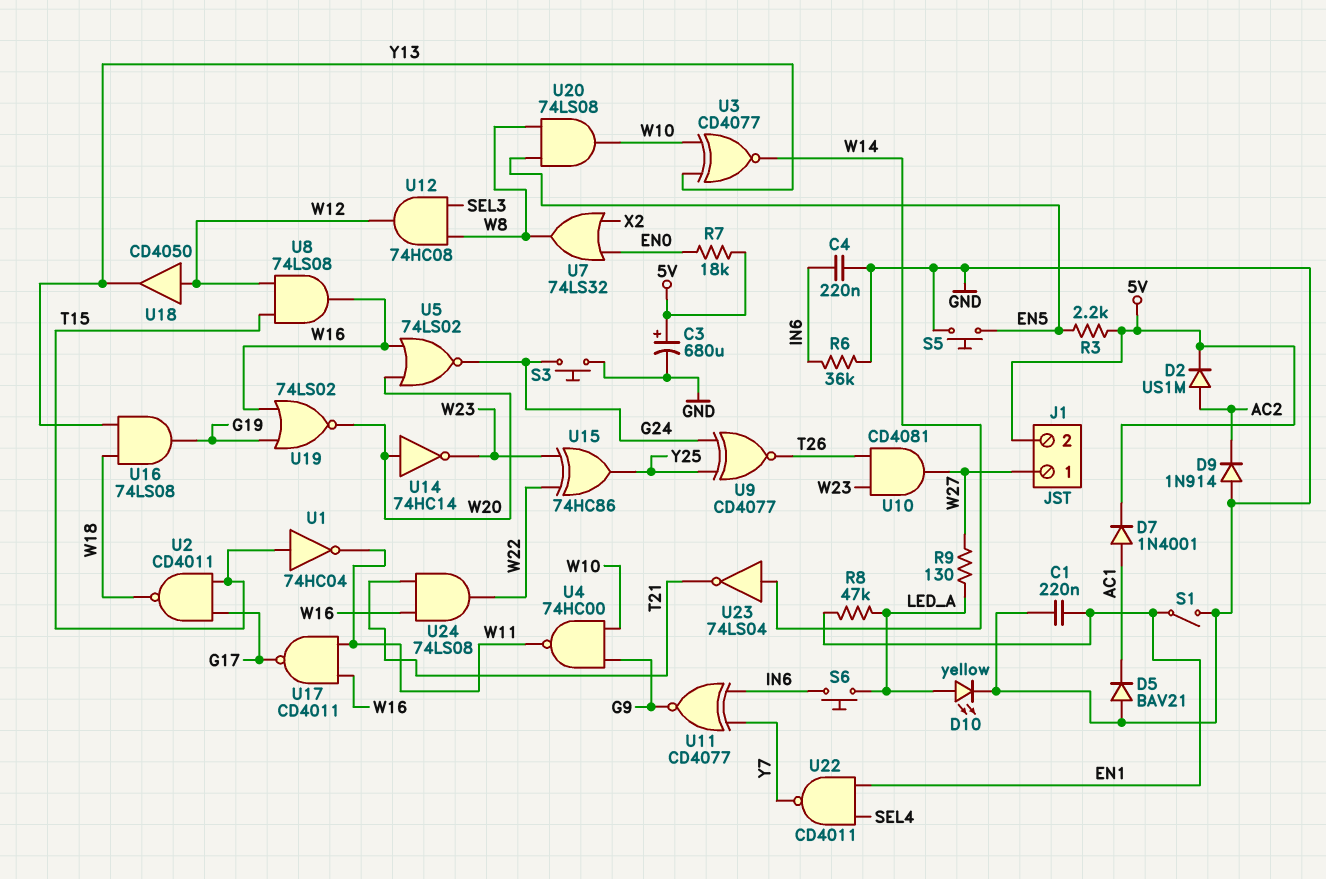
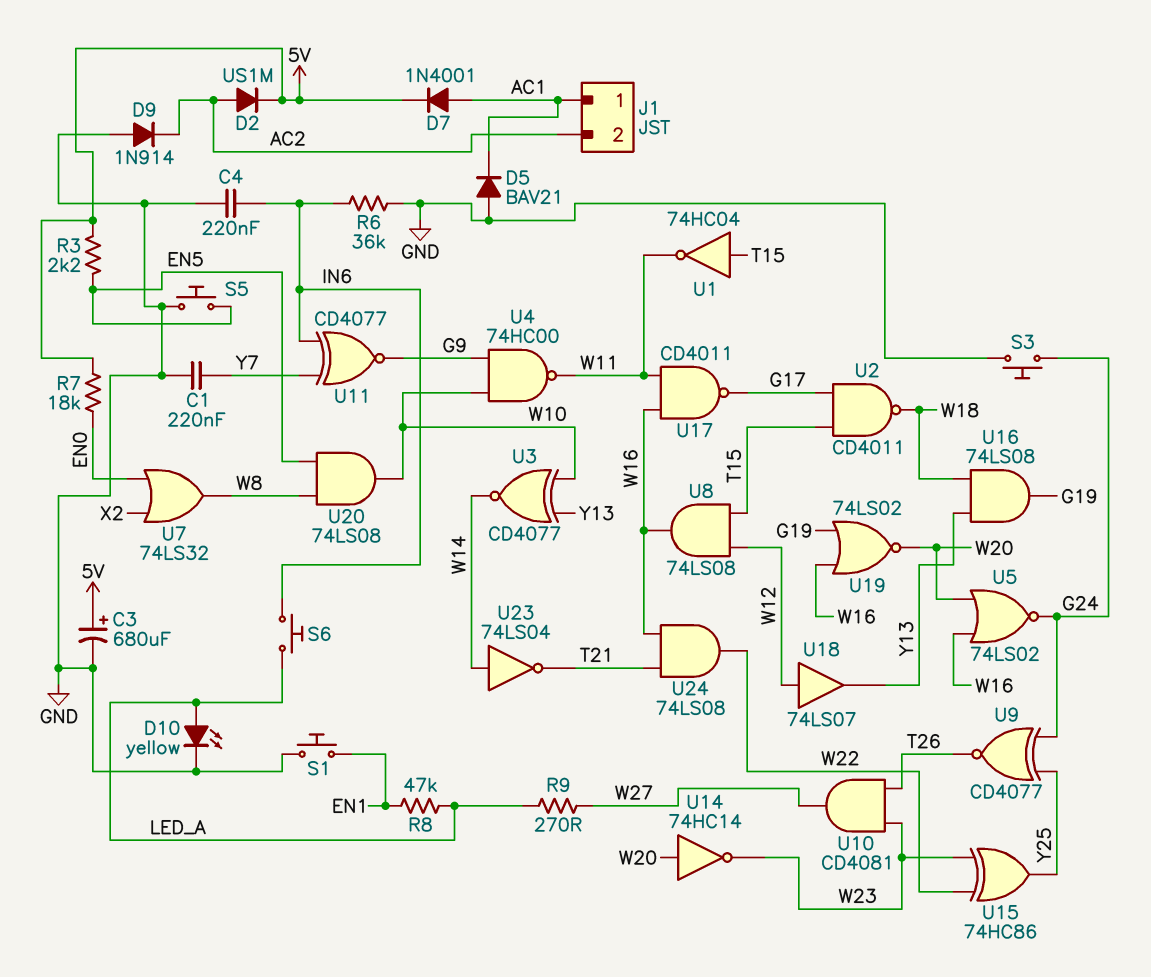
C1: 220nF (EN1, GND) -> 220nF (GND, Y7)
J1 pin 1: W27 -> AC1
J1 pin 2: 5V -> AC2
R9: 130 (LED_A, W27) -> 270 (LED_A, W27)
S1: switch (EN1, GND) -> button (EN1, GND)
U12: AND 74HC08 (in SEL3, in W8, out W12) -> none
U18: buffer CD4050 (in W12, out Y13) -> buffer 74LS07 (in W12, out Y13)
U22: NAND CD4011 (in EN1, in SEL4, out Y7) -> none

